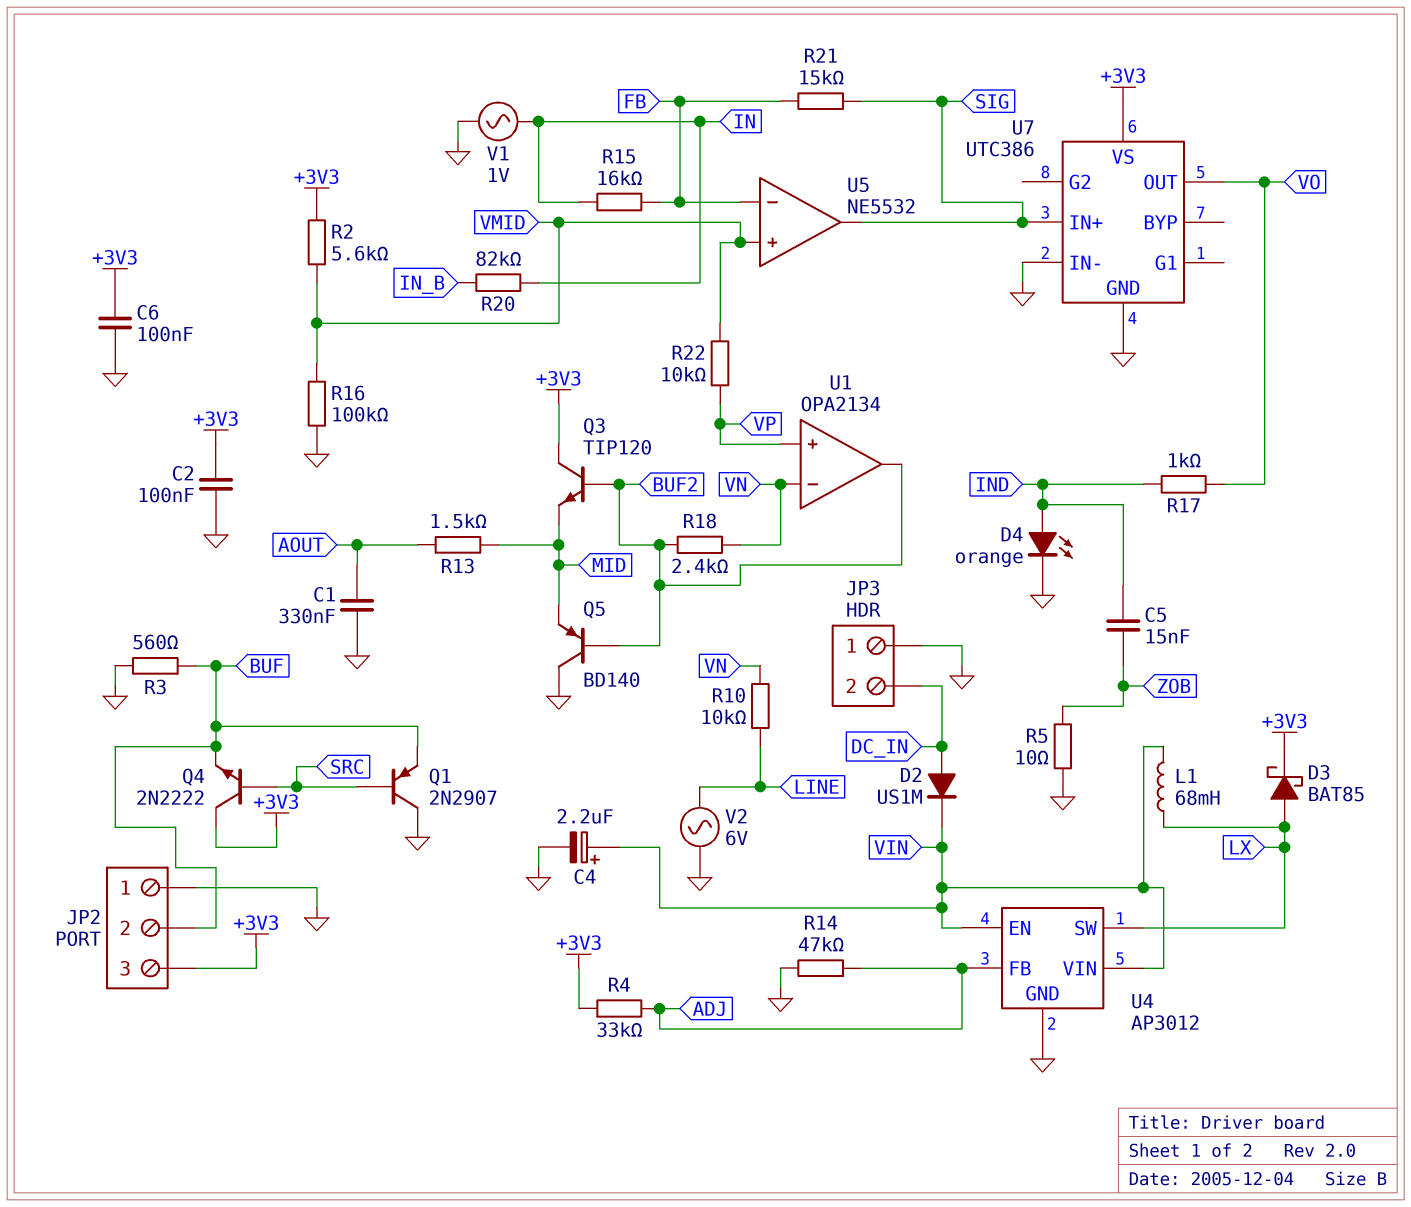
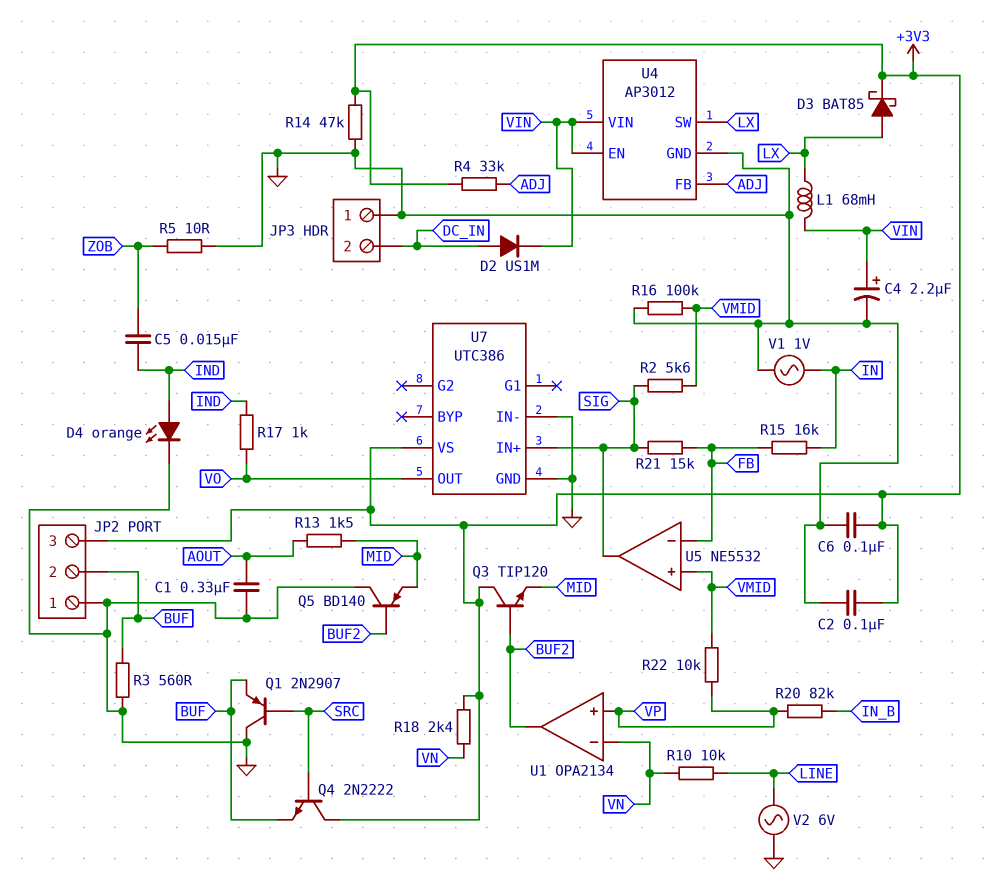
R2: 5.6k (+3V3, VMID) -> 5.6k (SIG, VMID)
R14: 47k (ADJ, GND) -> 47k (+3V3, GND)
R18: 2.4k (BUF2, VN) -> 2.4k (+3V3, VN)
R20: 82k (IN, IN_B) -> 82k (IN_B, VP)

